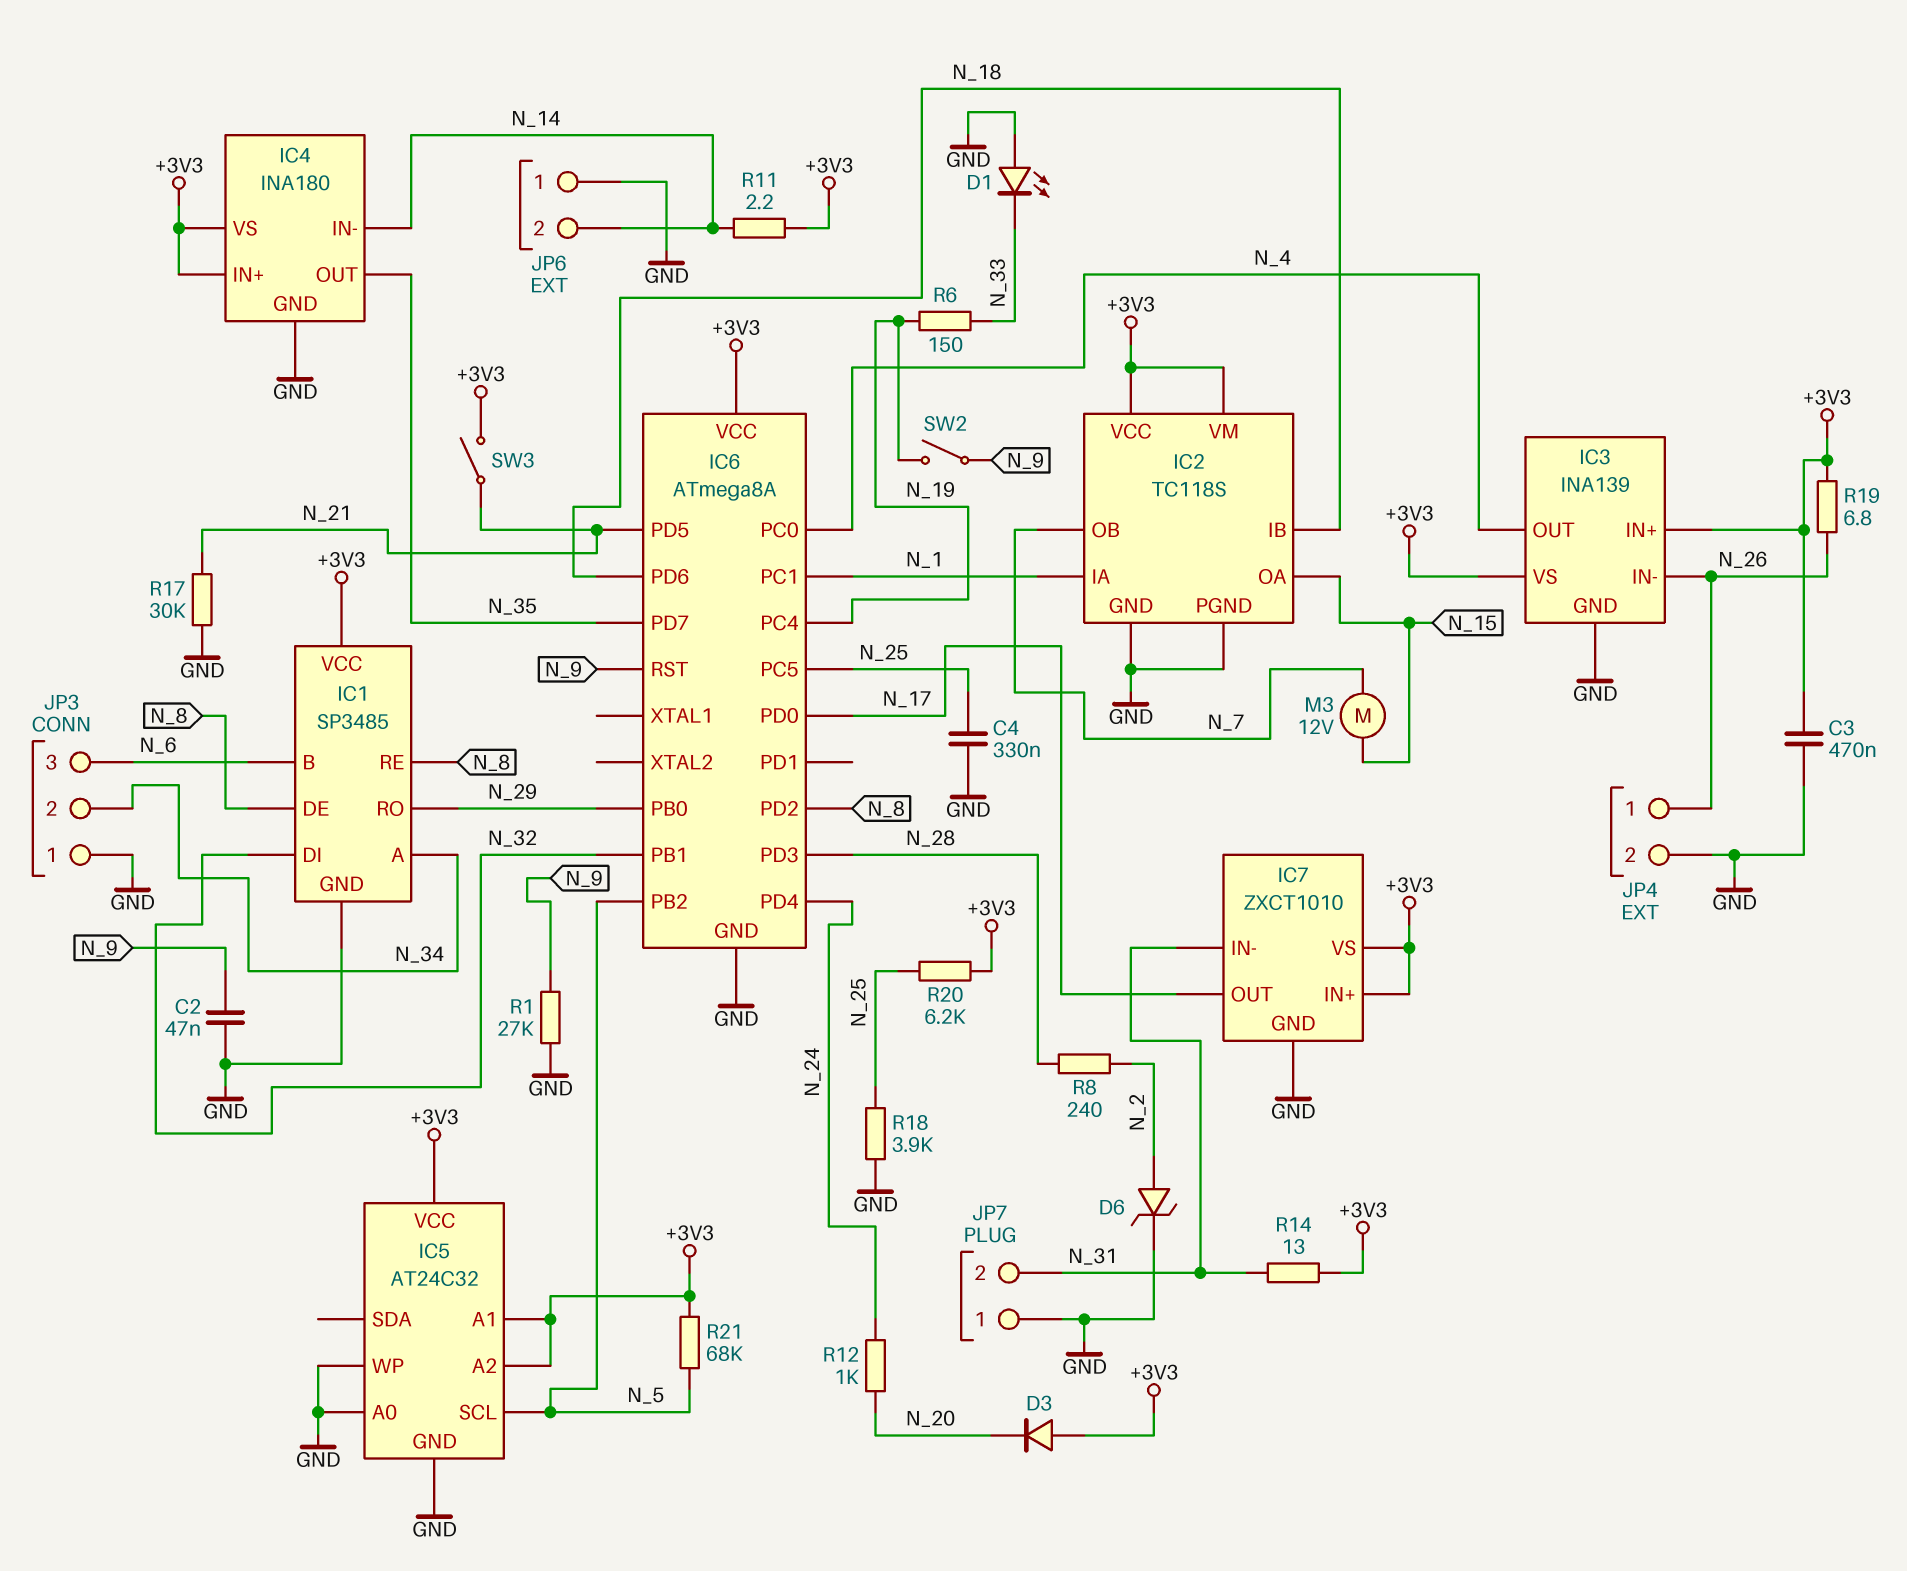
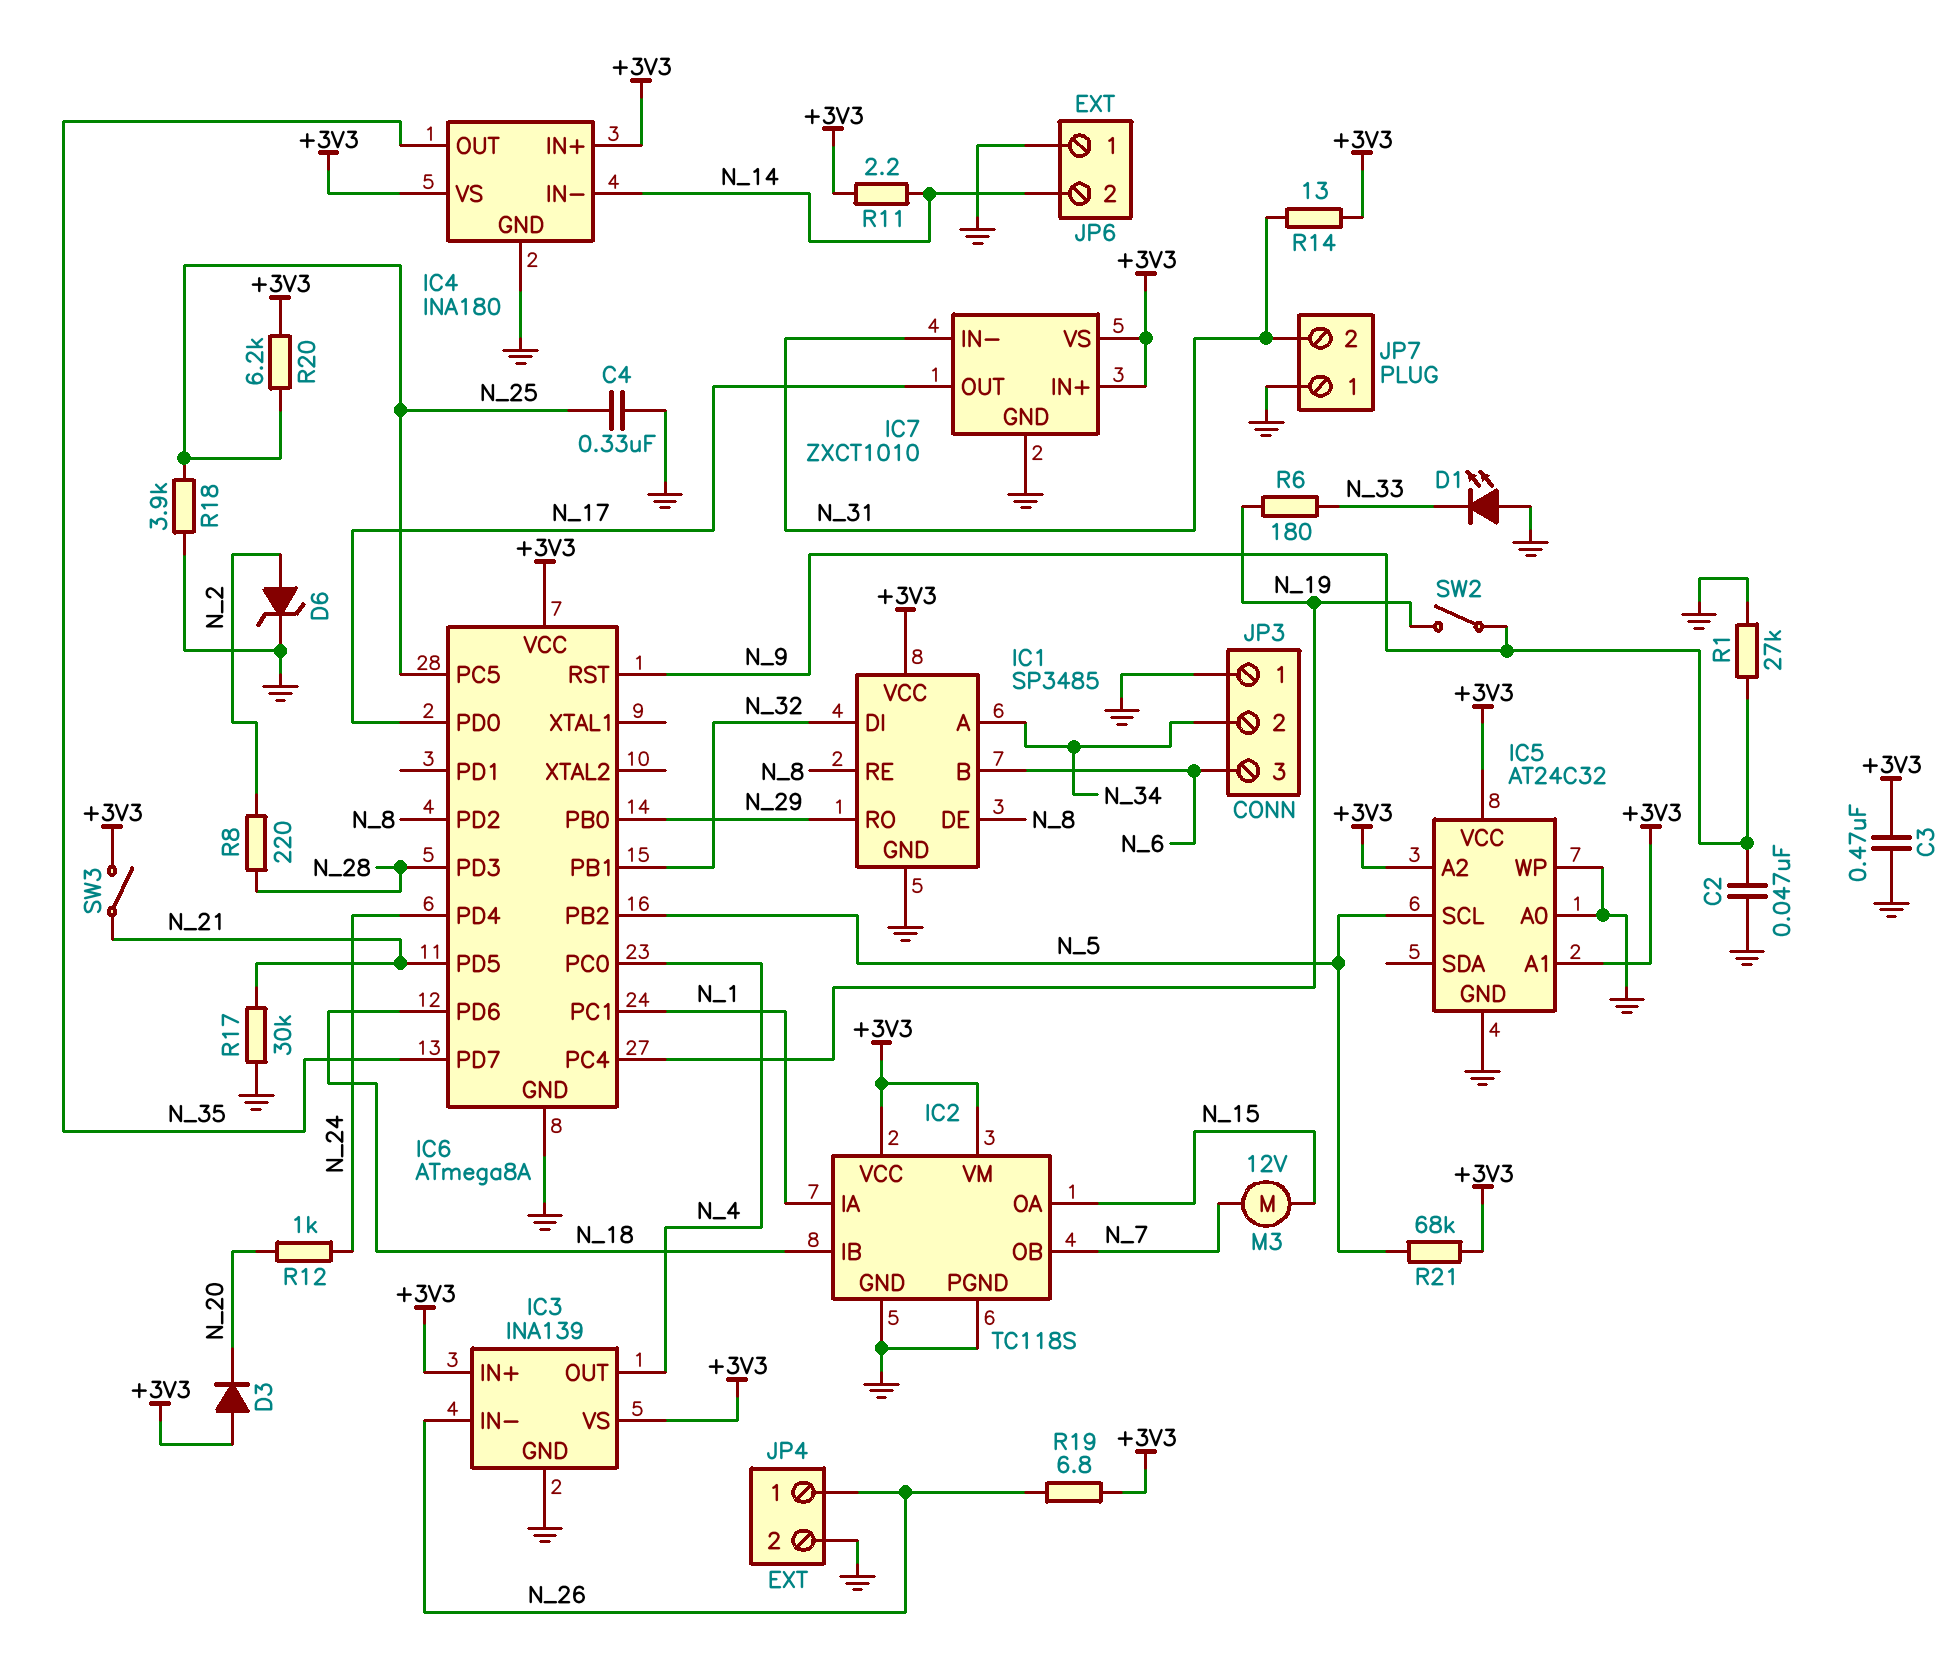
R6: 150 (N_19, N_33) -> 180 (N_19, N_33)
R8: 240 (N_2, N_28) -> 220 (N_2, N_28)

